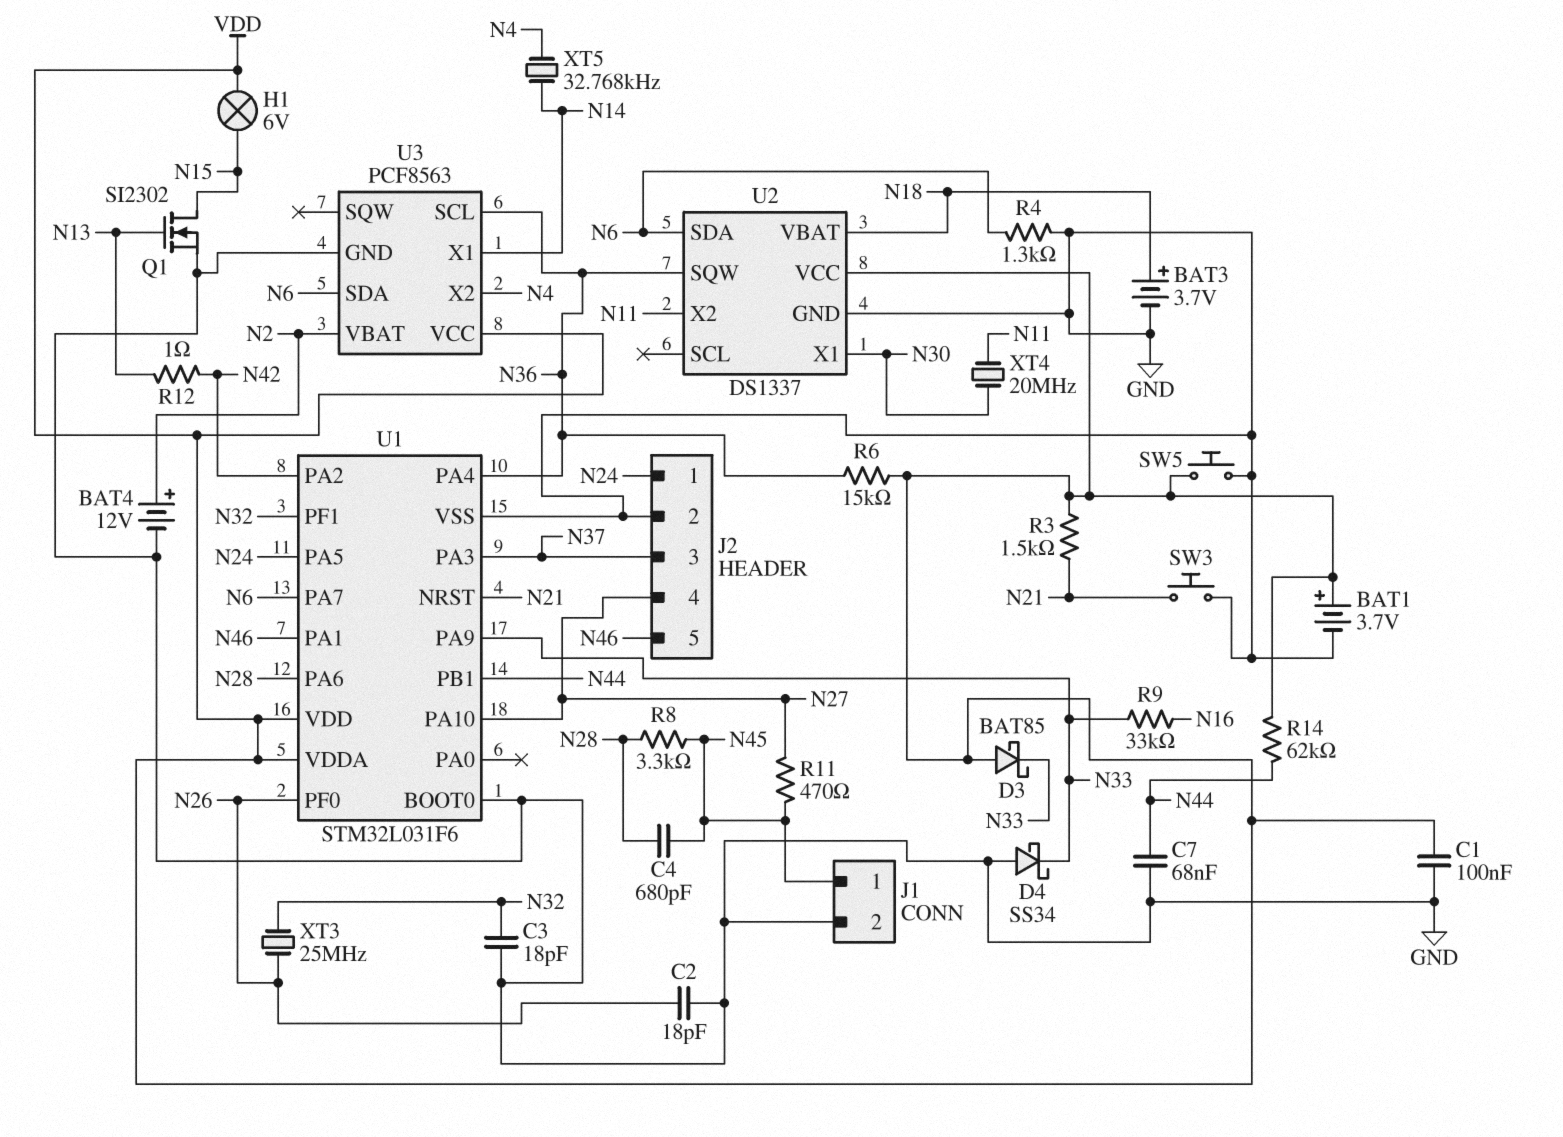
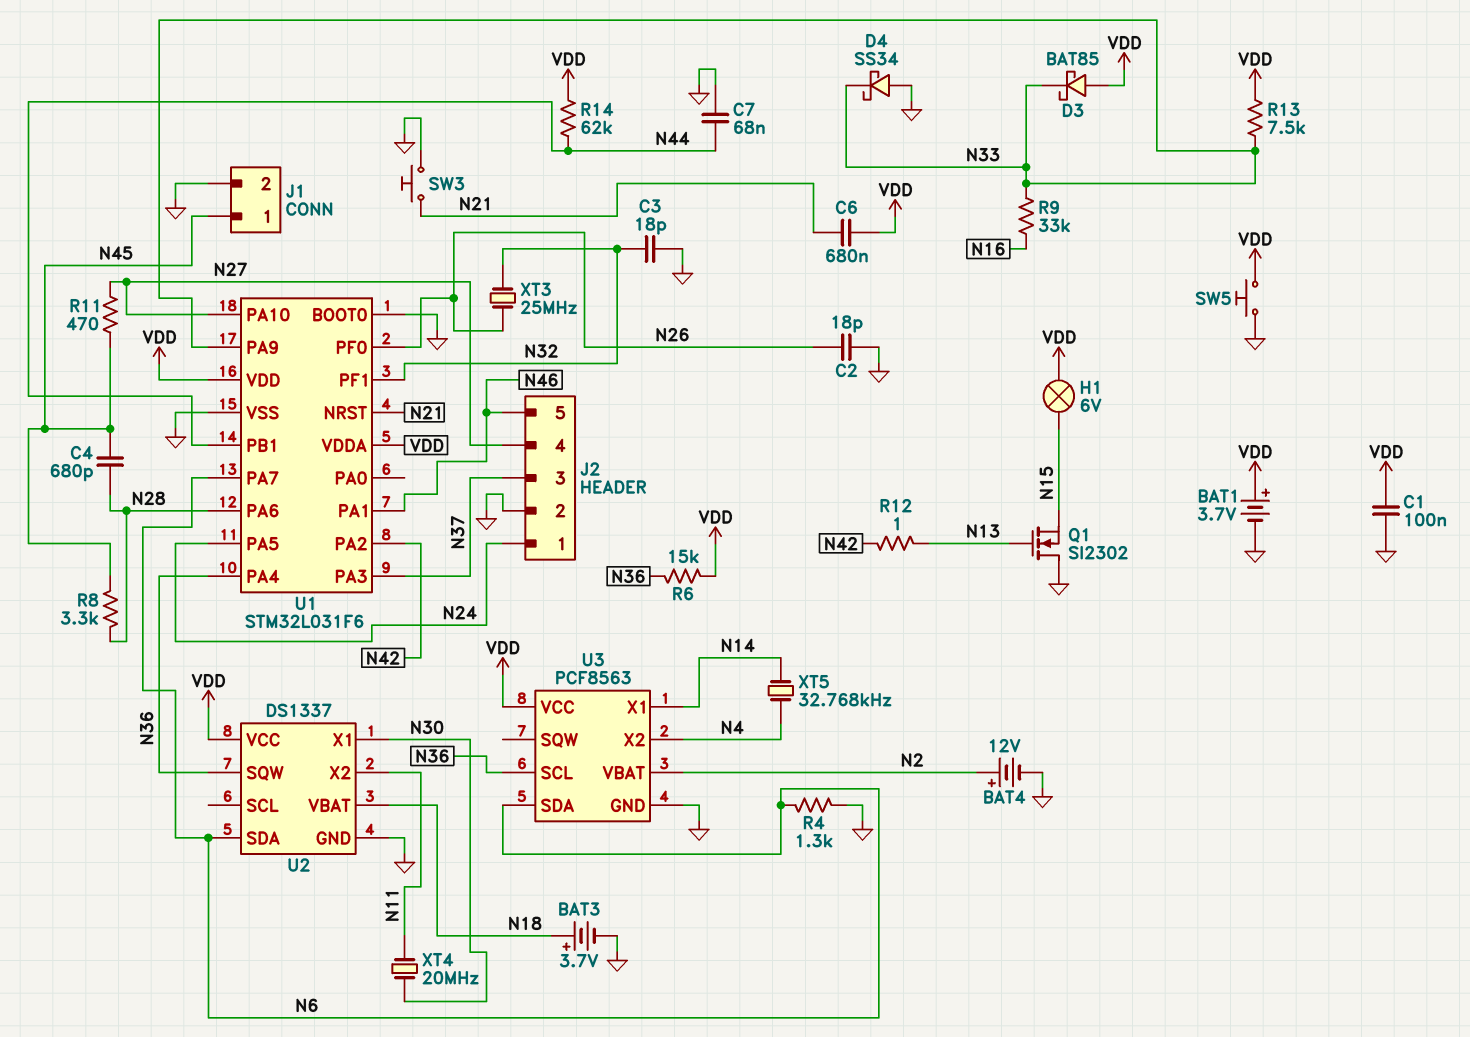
C6: none -> 680nF (N21, VDD)
Q1: NMOS SI2302 (G N13, D N15, S GND) -> NMOS SI2302 (G N13, D GND, S N15)
R3: 1.5k (N21, VDD) -> none
R13: none -> 7.5k (N33, VDD)

